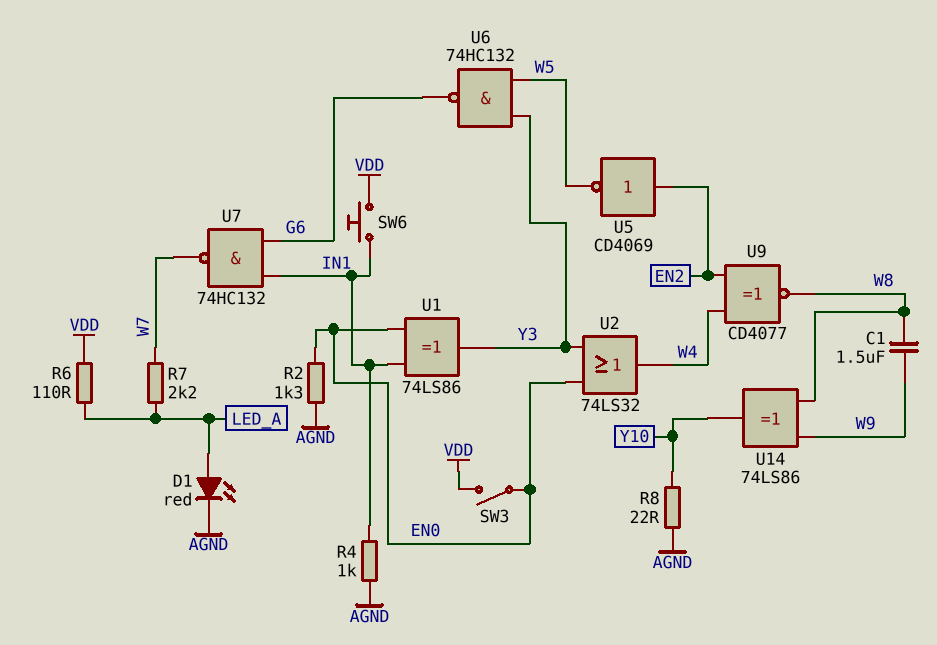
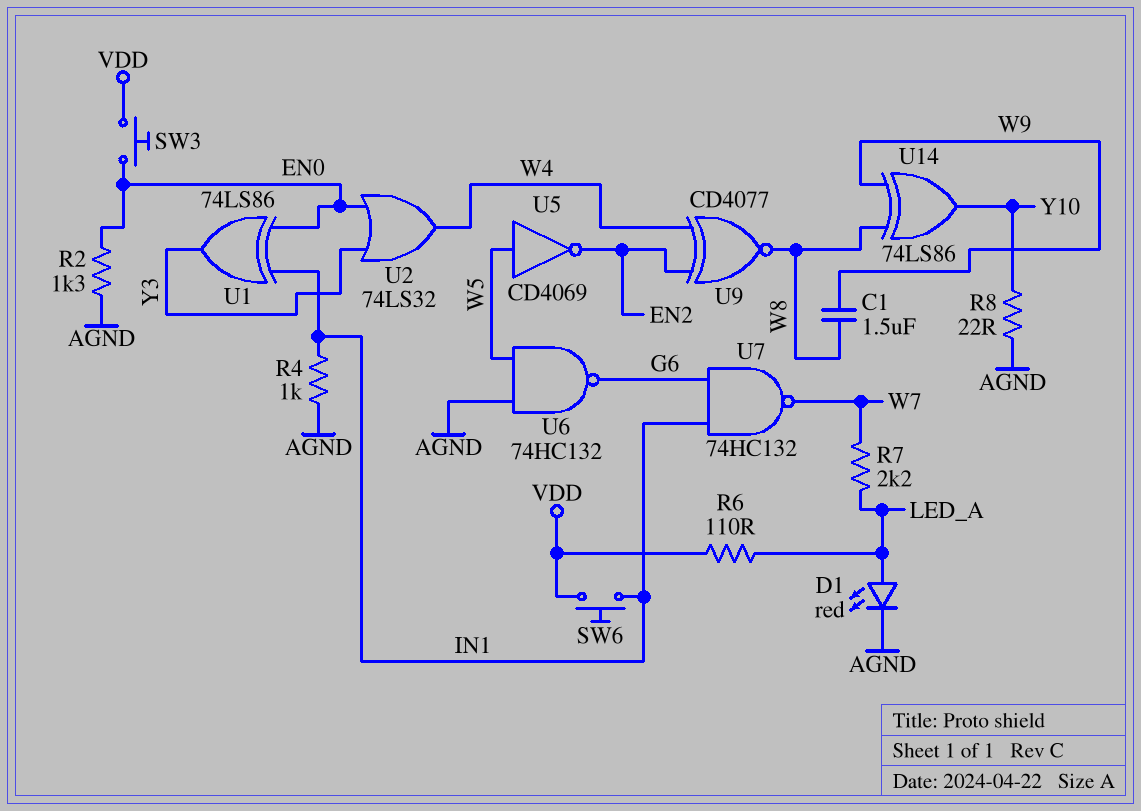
SW3: switch (EN0, VDD) -> button (EN0, VDD)
U5: NOT CD4069 (in EN2, out W5) -> NOT CD4069 (in W5, out EN2)
U6: NAND 74HC132 (in W5, in Y3, out G6) -> NAND 74HC132 (in AGND, in W5, out G6)

